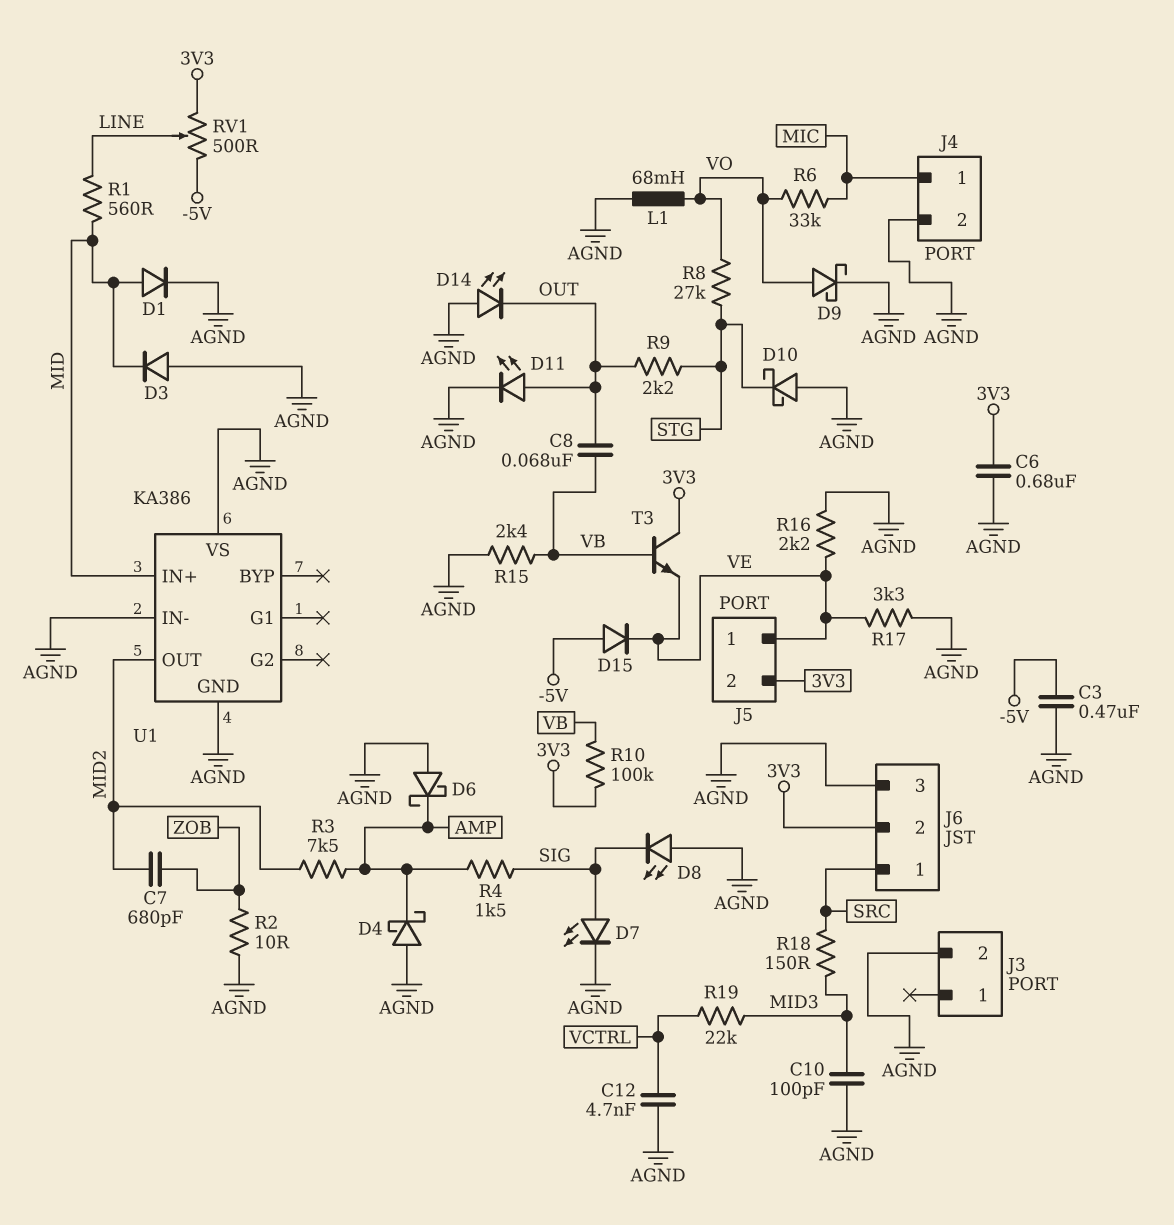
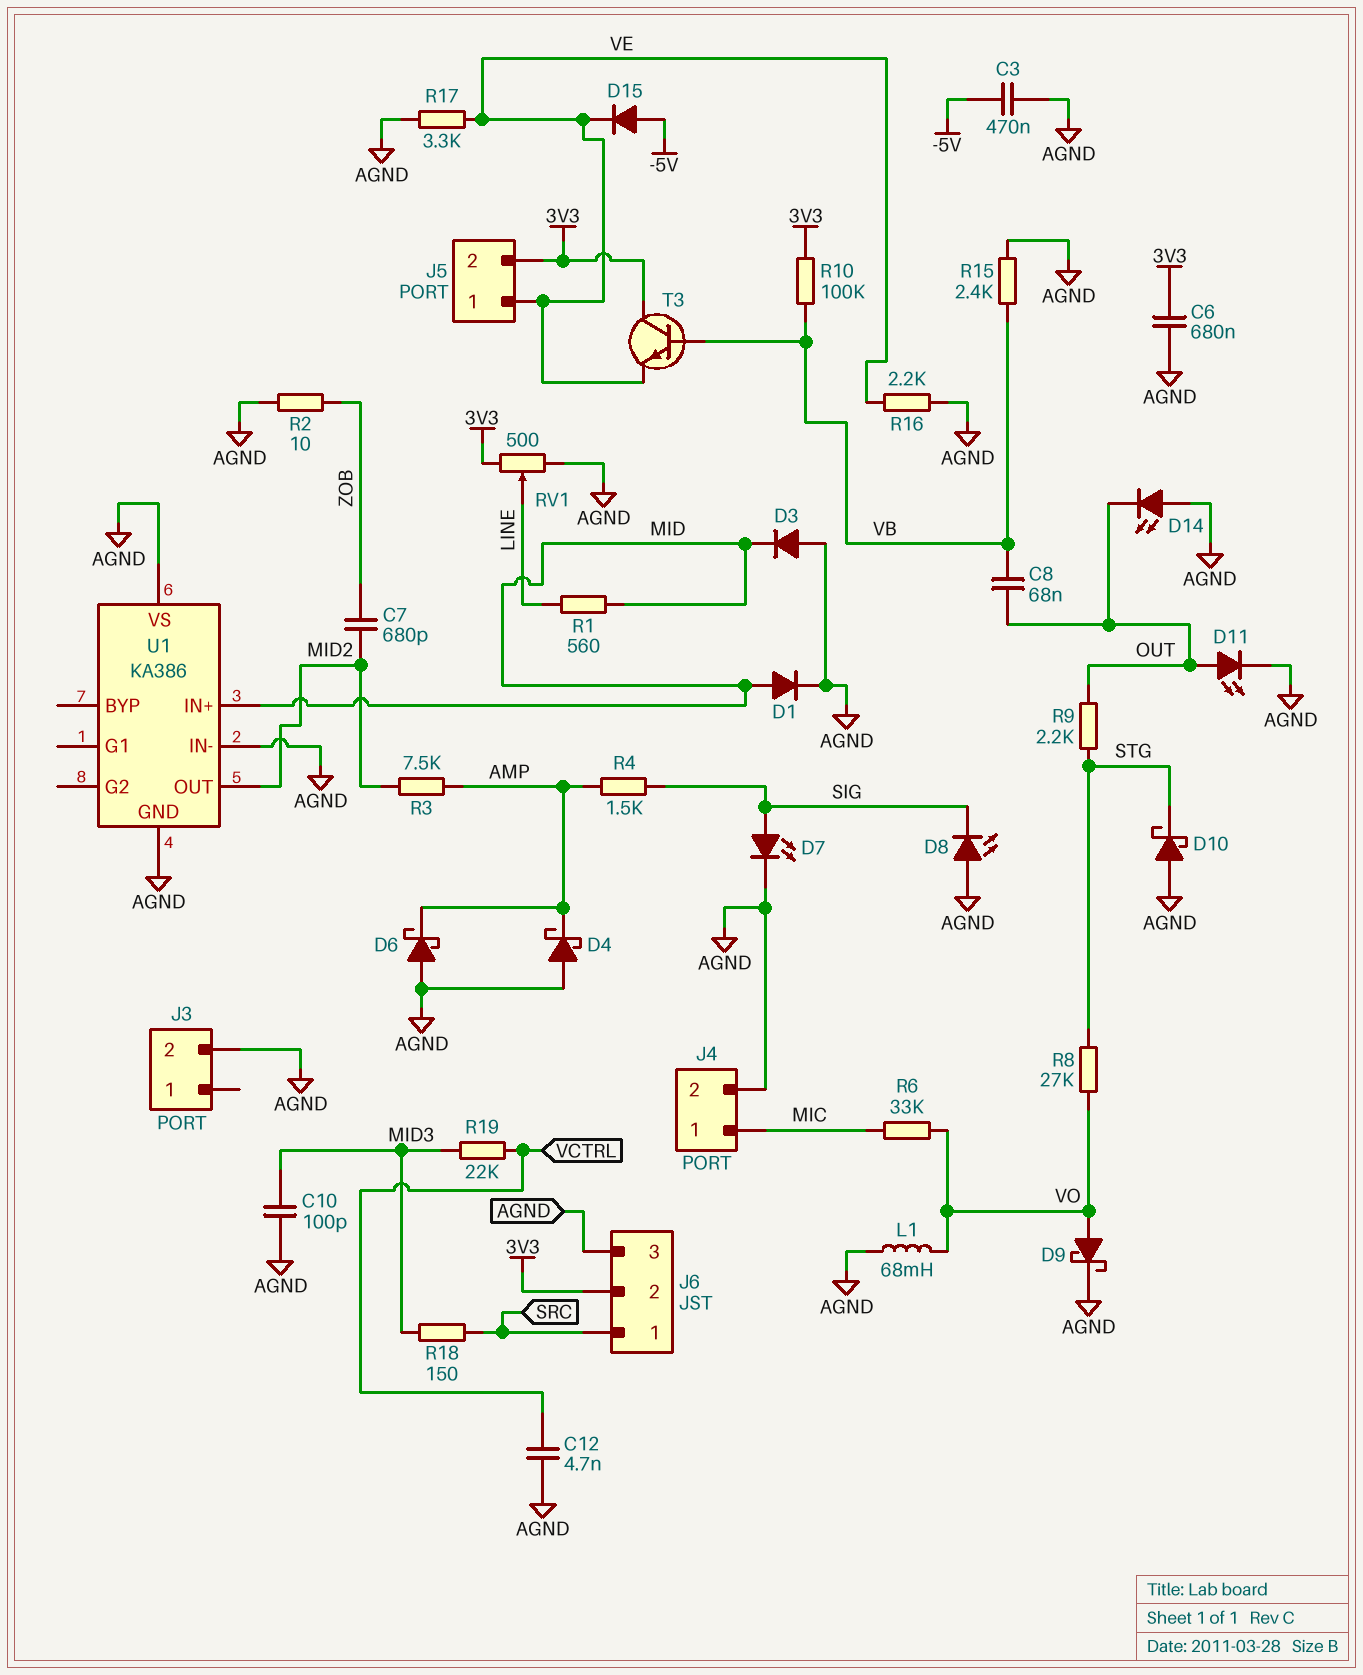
RV1: 500 (-5V, 3V3, wiper LINE) -> 500 (3V3, AGND, wiper LINE)

